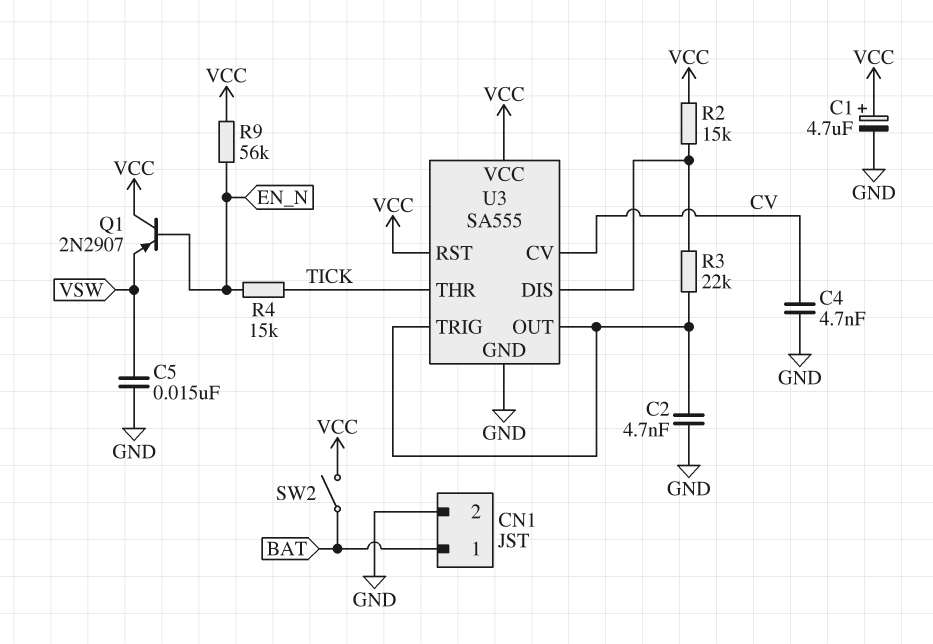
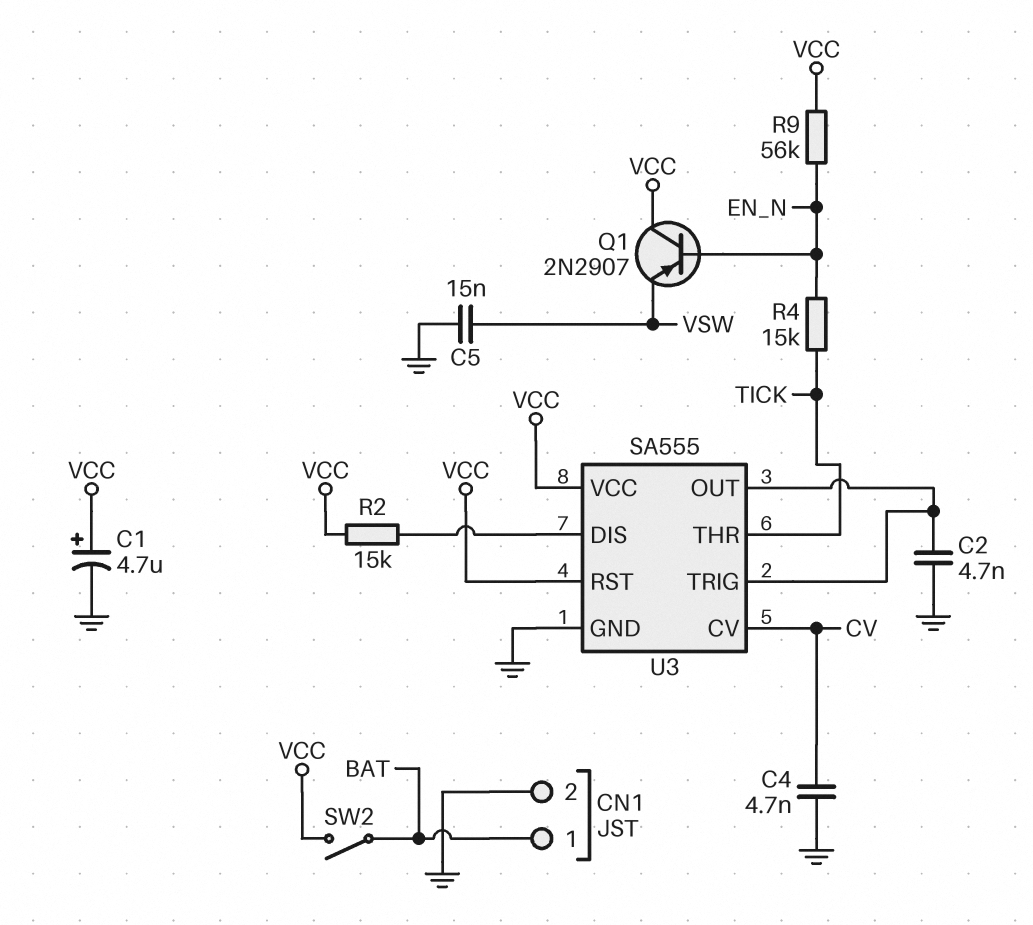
R3: 22k (U3/DIS, U3/OUT) -> none

